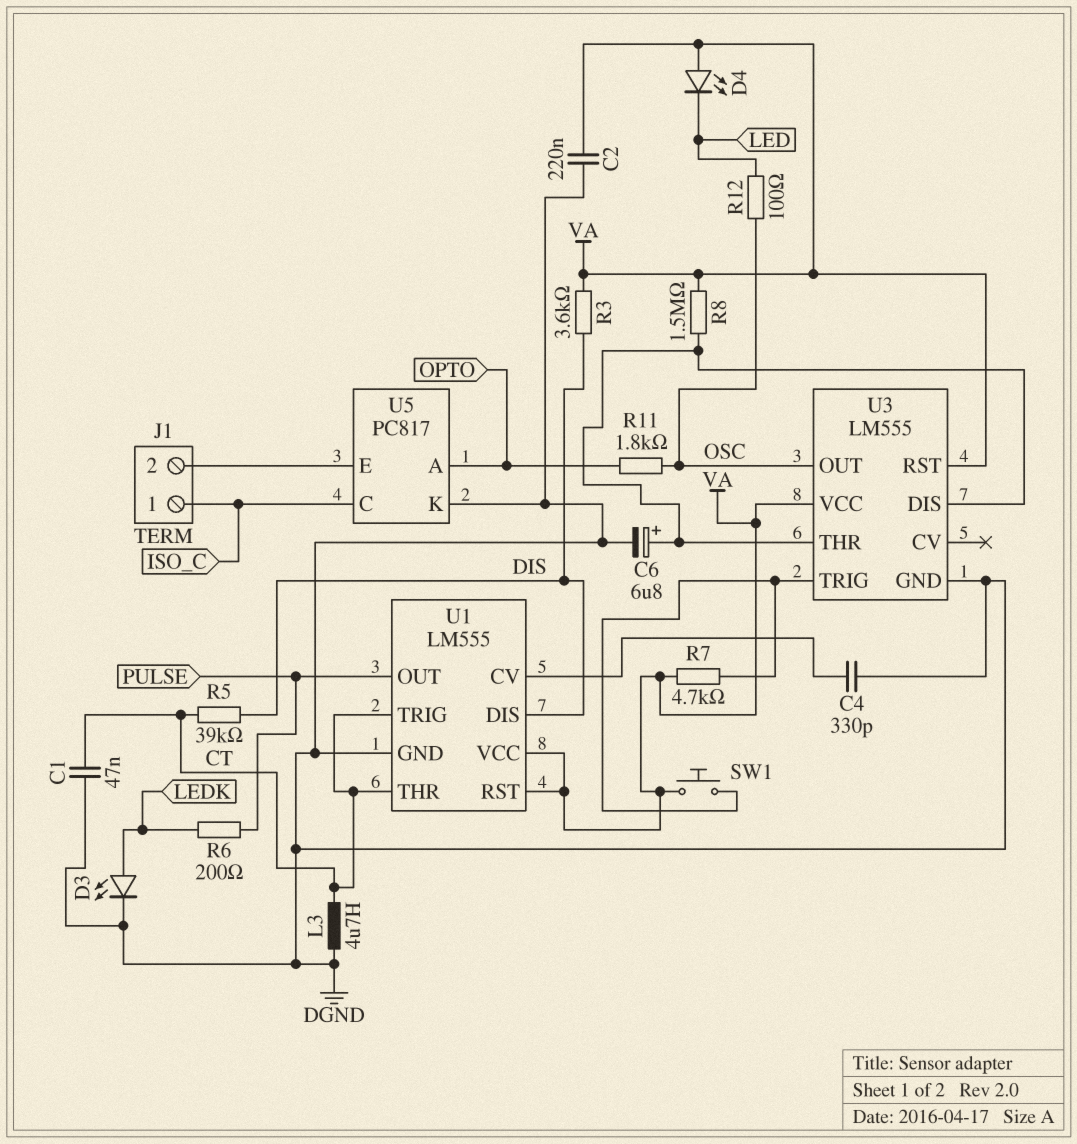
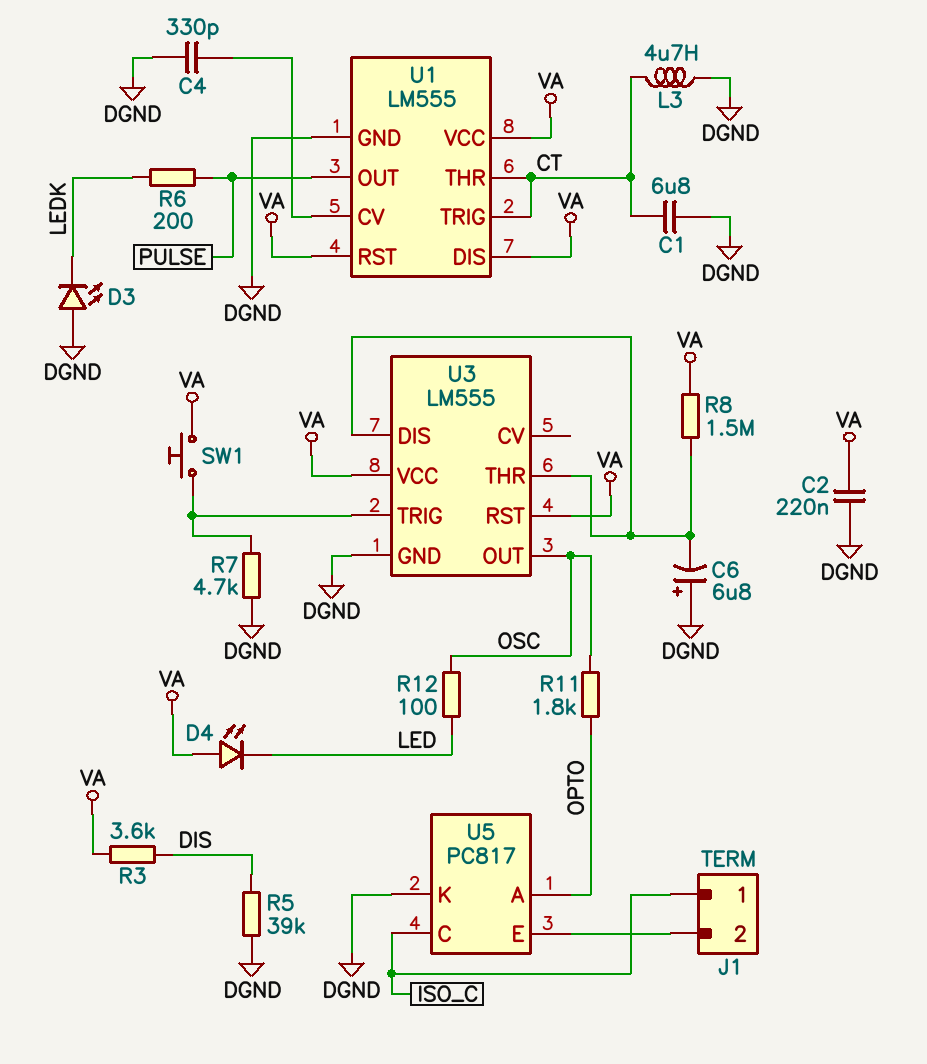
C1: 47nF (CT, DGND) -> 6.8uF (CT, DGND)
C6: 6.8uF (plus U3/DIS, minus DGND) -> 6.8uF (plus DGND, minus U3/DIS)
D3: LED (A LEDK, K DGND) -> LED (A DGND, K LEDK)
R5: 39k (CT, DIS) -> 39k (DGND, DIS)
R7: 4.7k (U3/TRIG, VA) -> 4.7k (DGND, U3/TRIG)
U1 pin DIS: DIS -> VA

